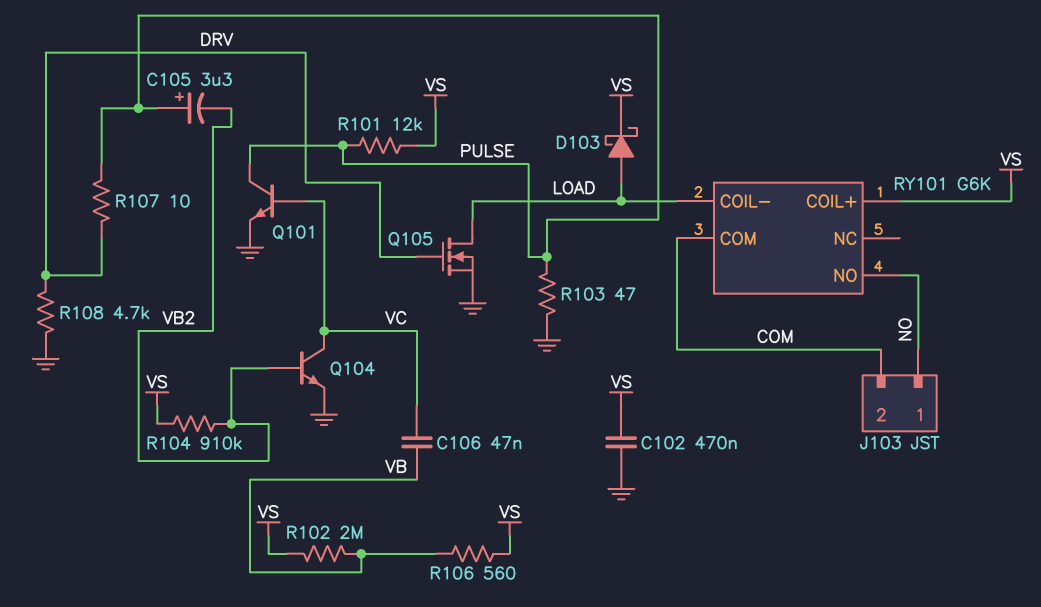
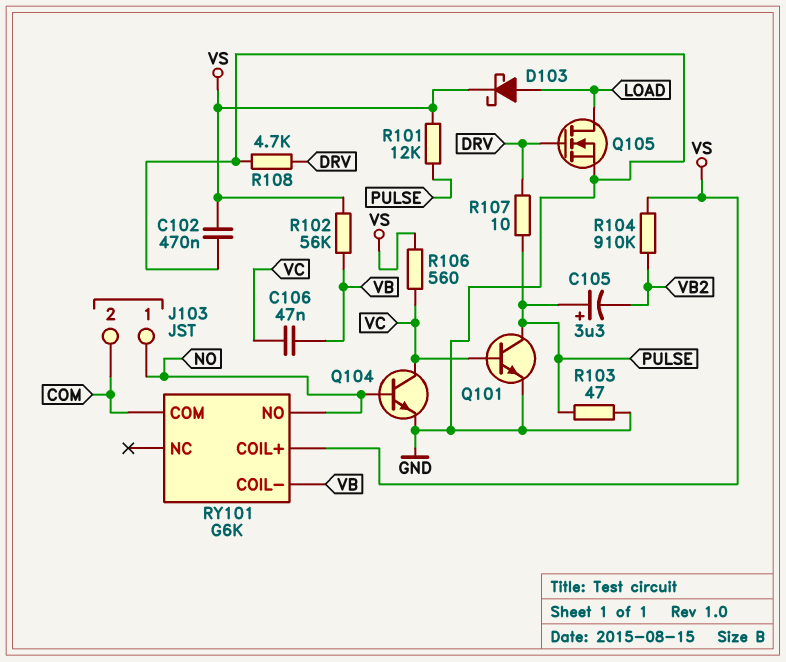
Q104: NPN (B VB2, C VC, E GND) -> NPN (B NO, C VC, E GND)
R102: 2M (VB, VS) -> 56k (VB, VS)
R106: 560 (VB, VS) -> 560 (VC, VS)
RY101 pin COIL-: LOAD -> VB

